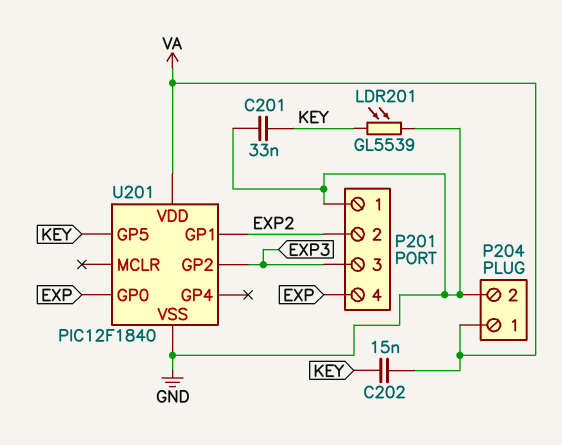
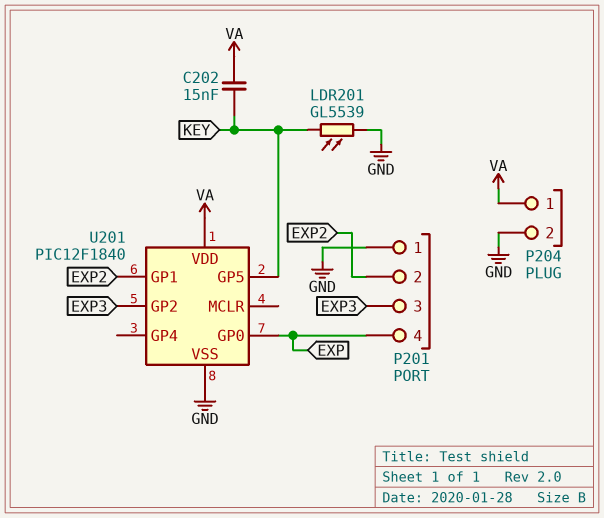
C201: 33nF (GND, KEY) -> none

